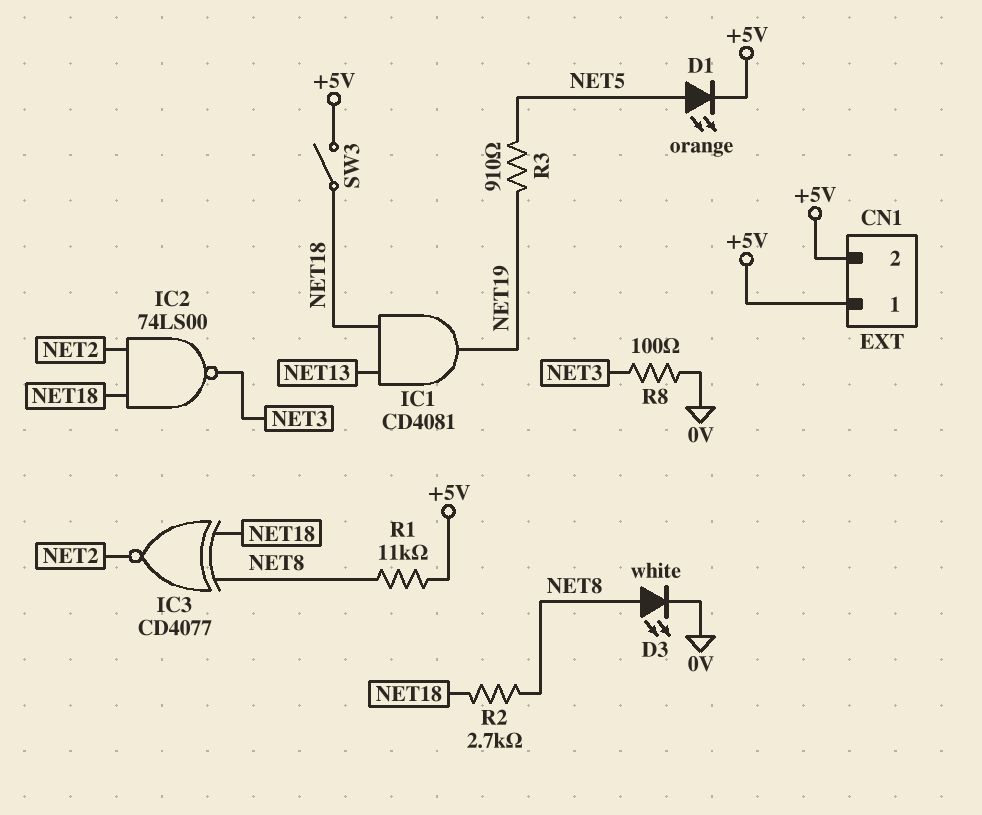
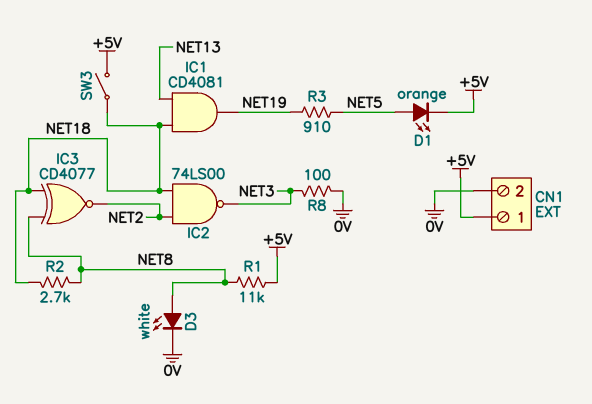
CN1 pin 2: +5V -> 0V

